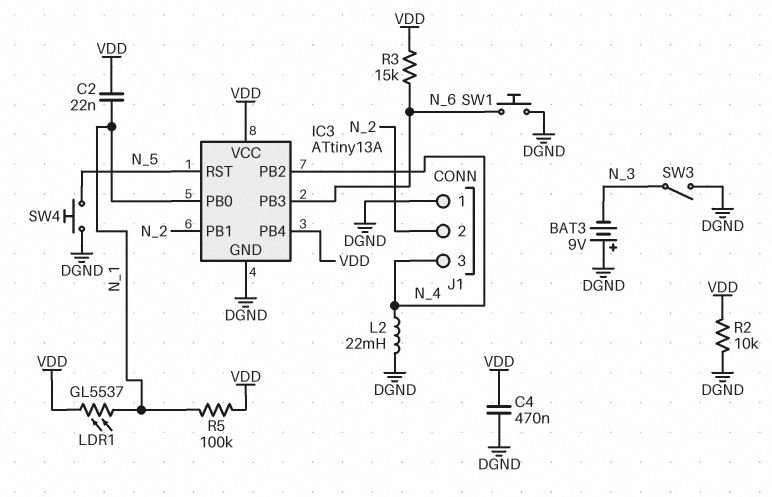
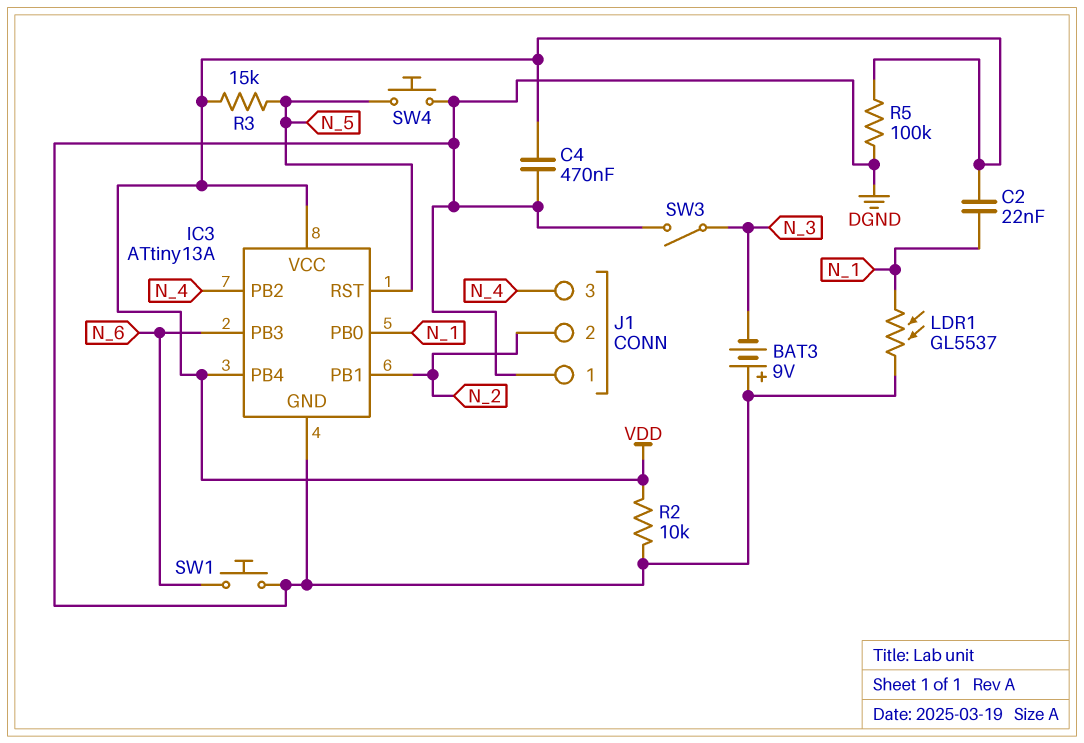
L2: 22mH (DGND, N_4) -> none
LDR1: GL5537 (N_1, VDD) -> GL5537 (DGND, N_1)
R3: 15k (N_6, VDD) -> 15k (N_5, VDD)
R5: 100k (N_1, VDD) -> 100k (DGND, VDD)

